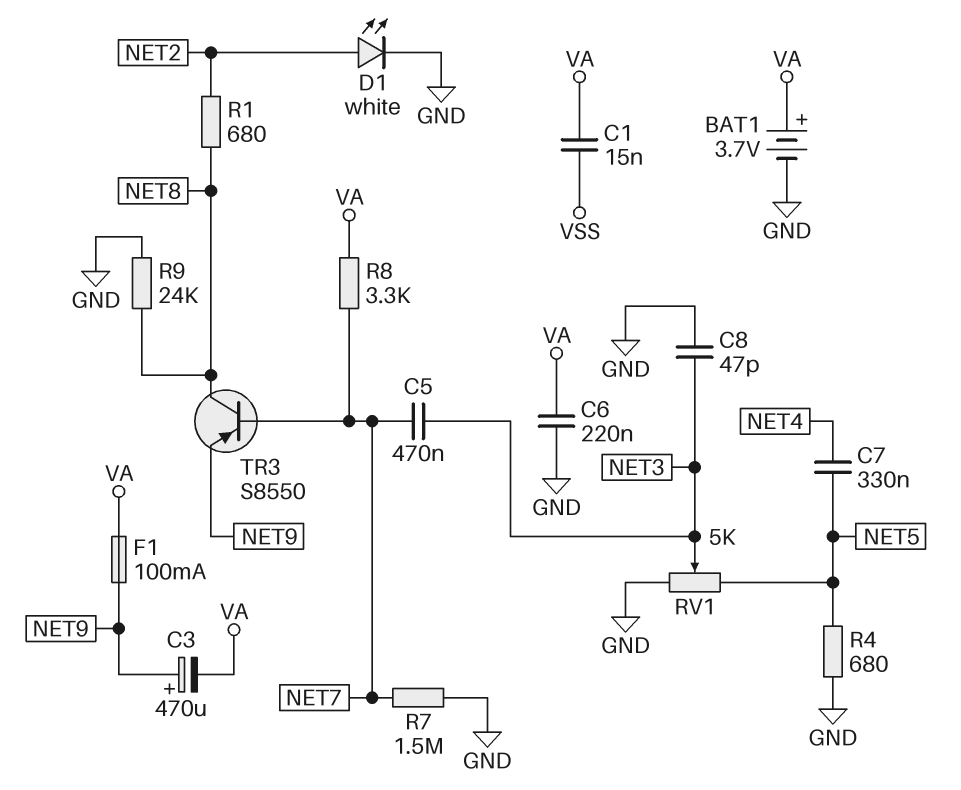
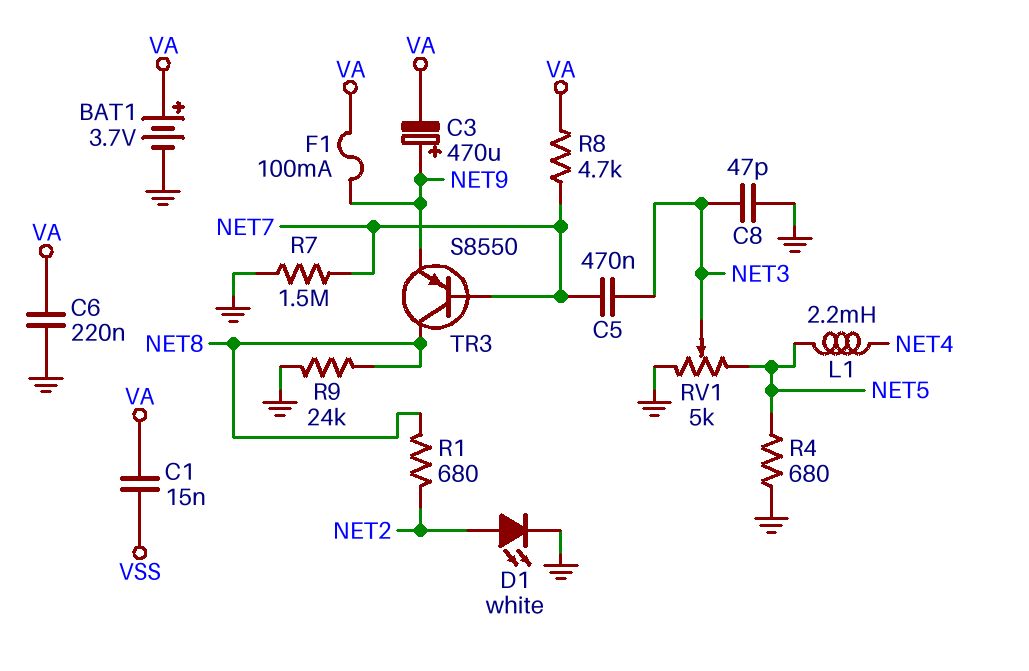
C7: 330nF (NET4, NET5) -> none
L1: none -> 2.2mH (NET4, NET5)
R8: 3.3k (NET7, VA) -> 4.7k (NET7, VA)

